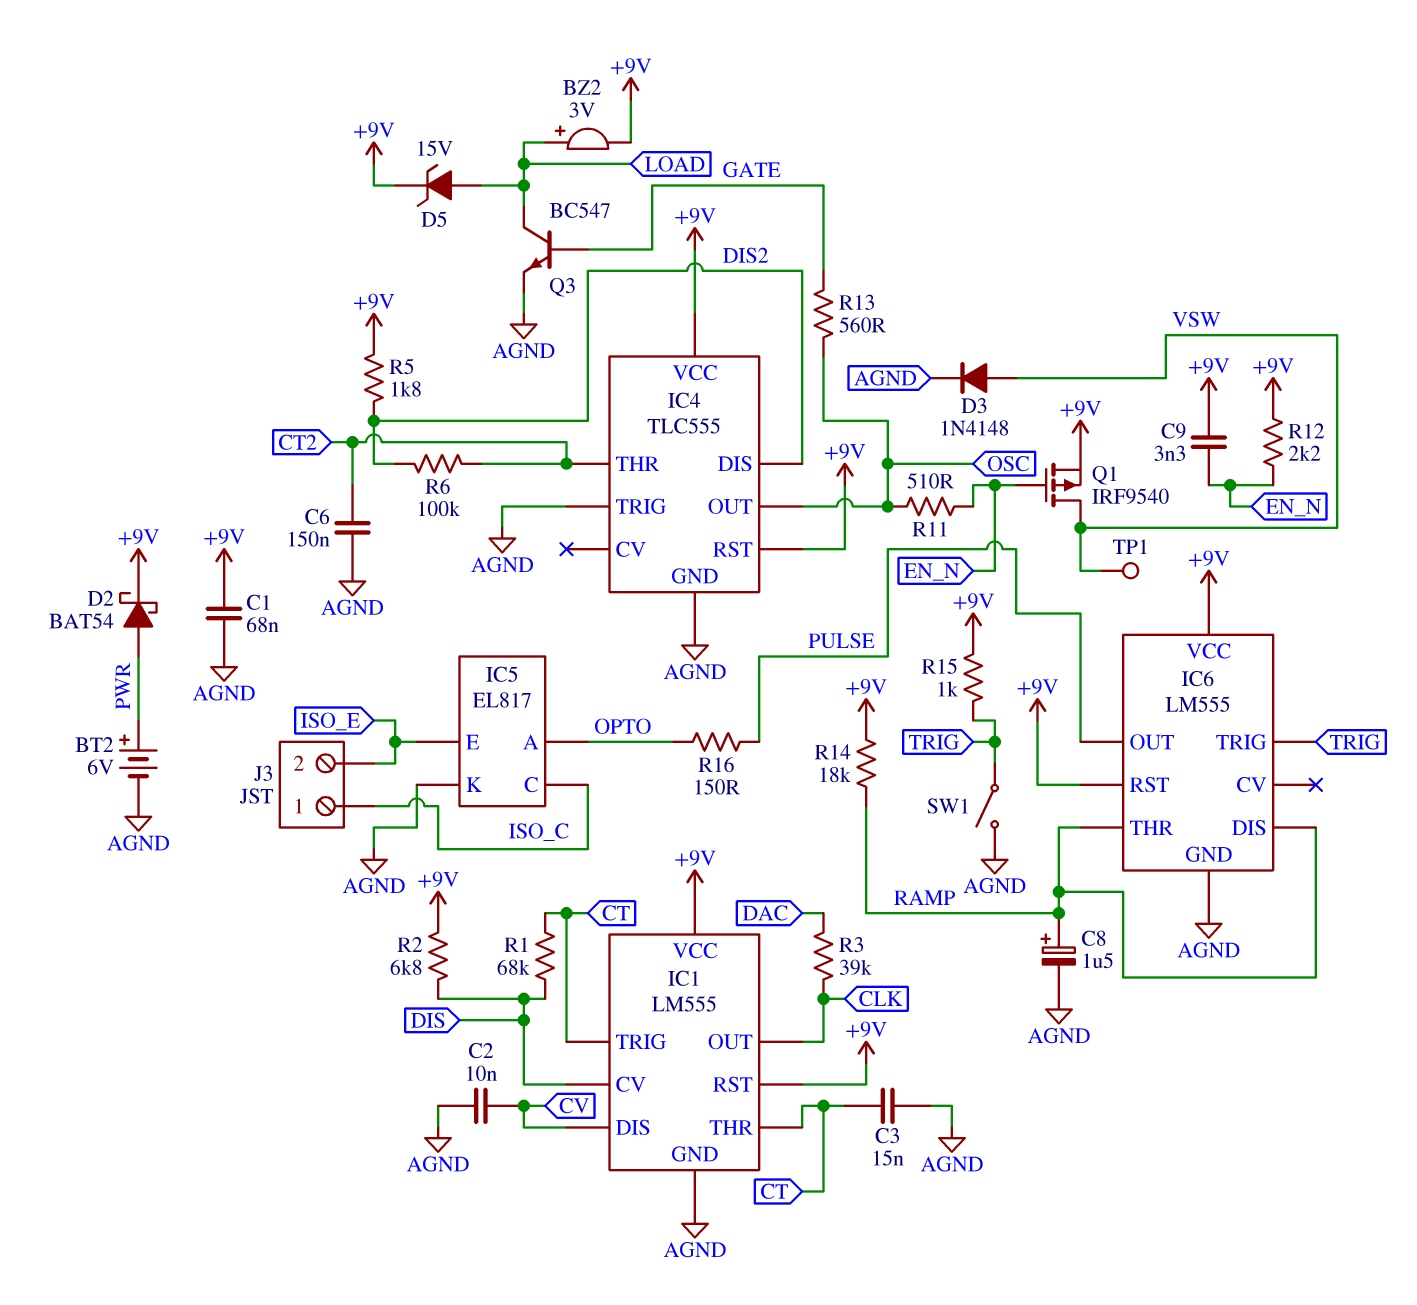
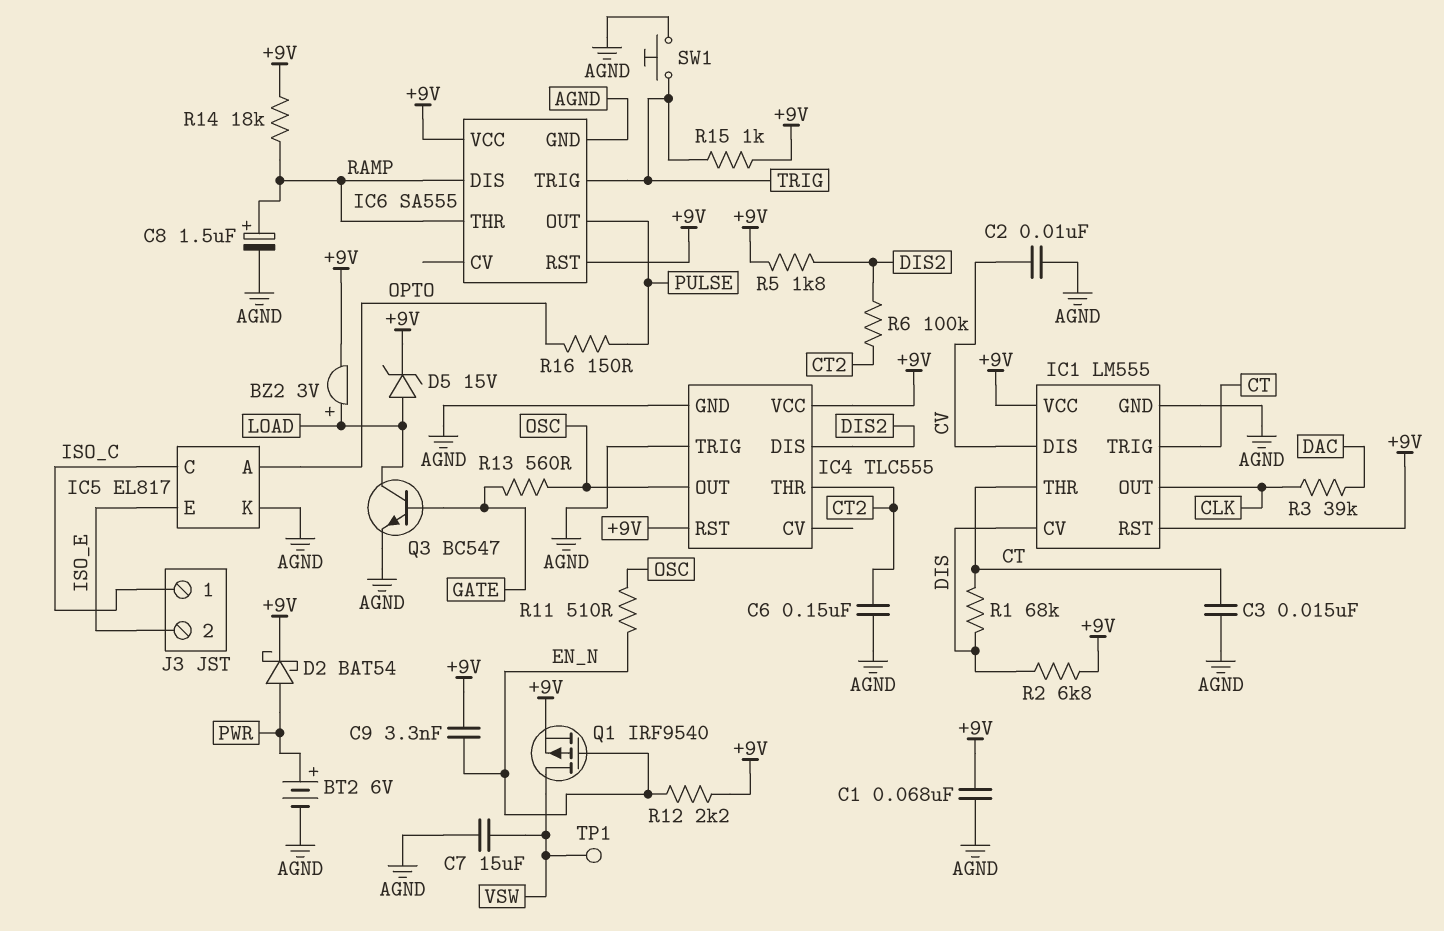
C7: none -> 15uF (AGND, VSW)
D3: diode 1N4148 (A VSW, K AGND) -> none
IC6: LM555 -> SA555
SW1: switch (AGND, TRIG) -> button (AGND, TRIG)

